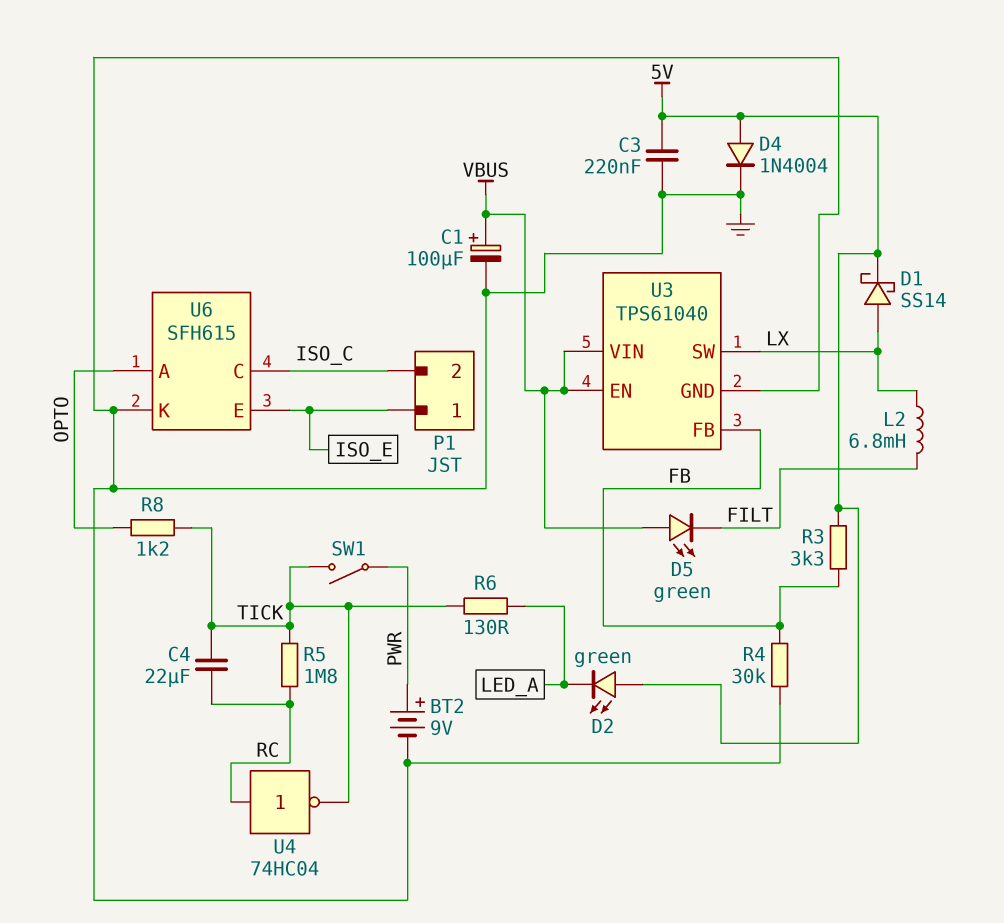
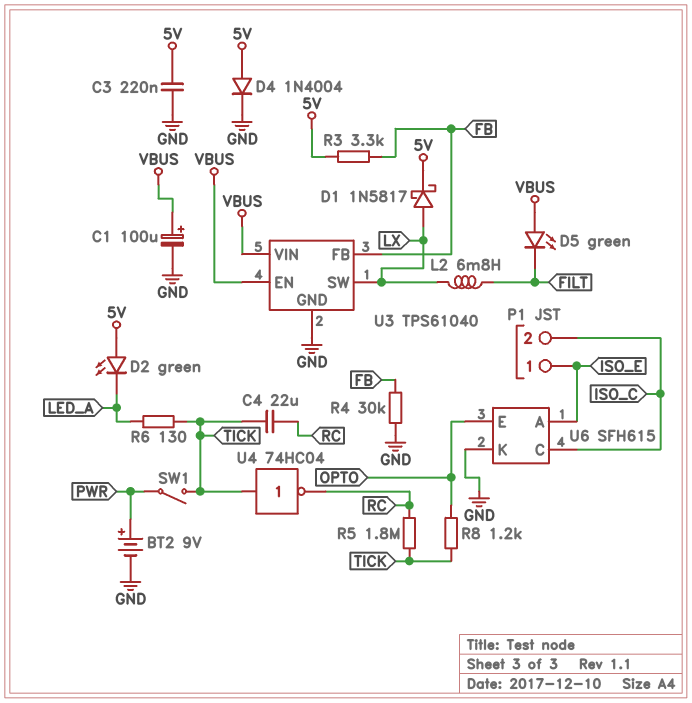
D1: schottky SS14 (A LX, K 5V) -> schottky 1N5817 (A LX, K 5V)
U4: NOT 74HC04 (in RC, out TICK) -> NOT 74HC04 (in TICK, out RC)
U6 pin A: OPTO -> ISO_E
U6 pin E: ISO_E -> OPTO

